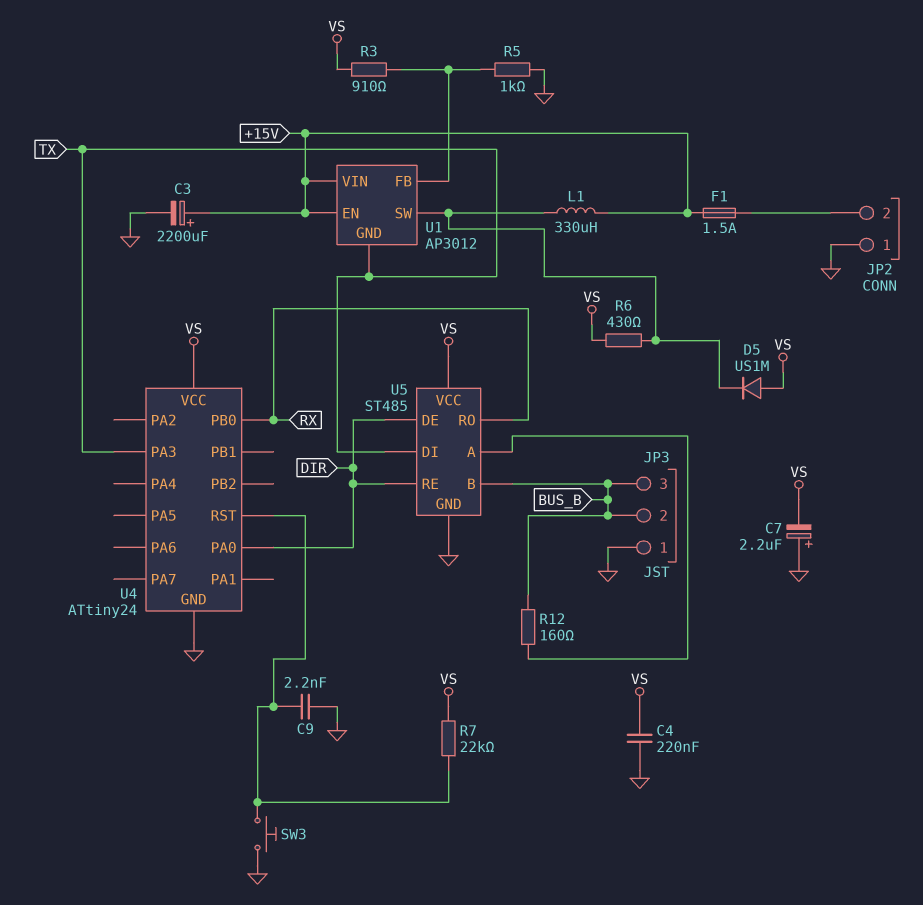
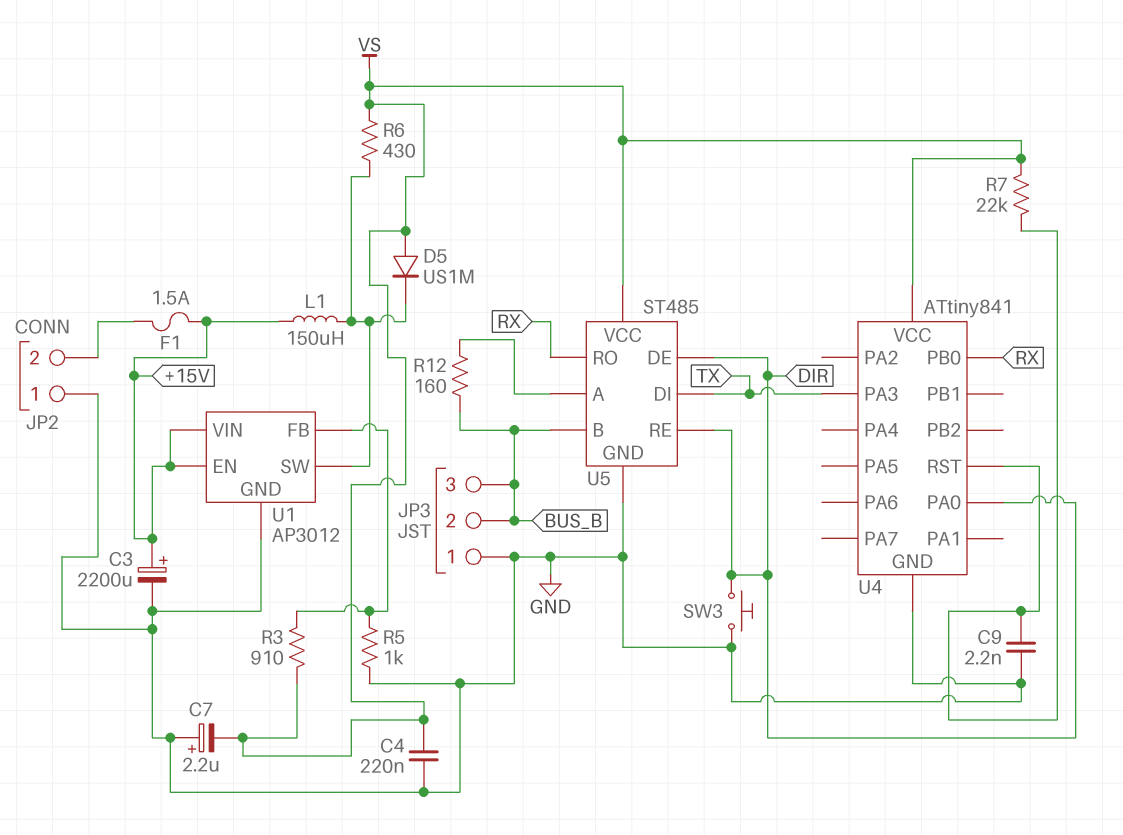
L1: 330uH (+15V, U1/SW) -> 150uH (+15V, U1/SW)
SW3: button (GND, U4/RST) -> button (DIR, GND)
U1 pin GND: TX -> GND
U4: ATtiny24 -> ATtiny841

